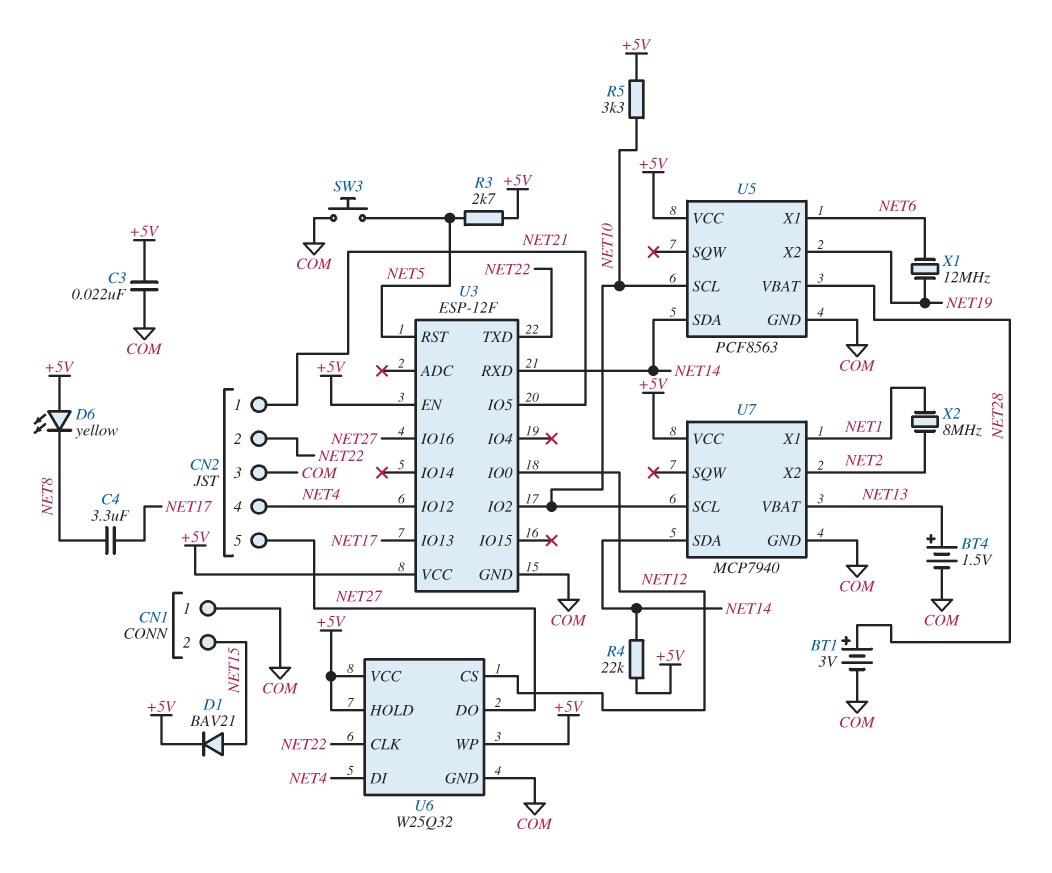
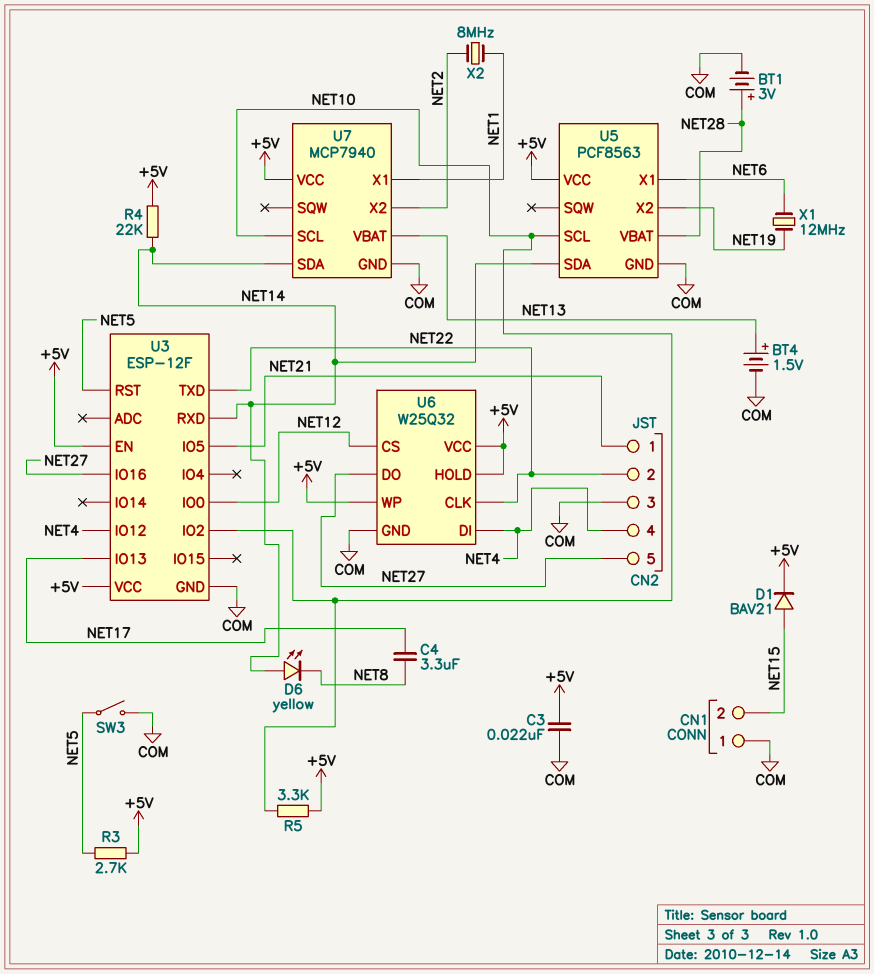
D6: LED yellow (A +5V, K NET8) -> LED yellow (A NET14, K NET8)
SW3: button (COM, NET5) -> switch (COM, NET5)

